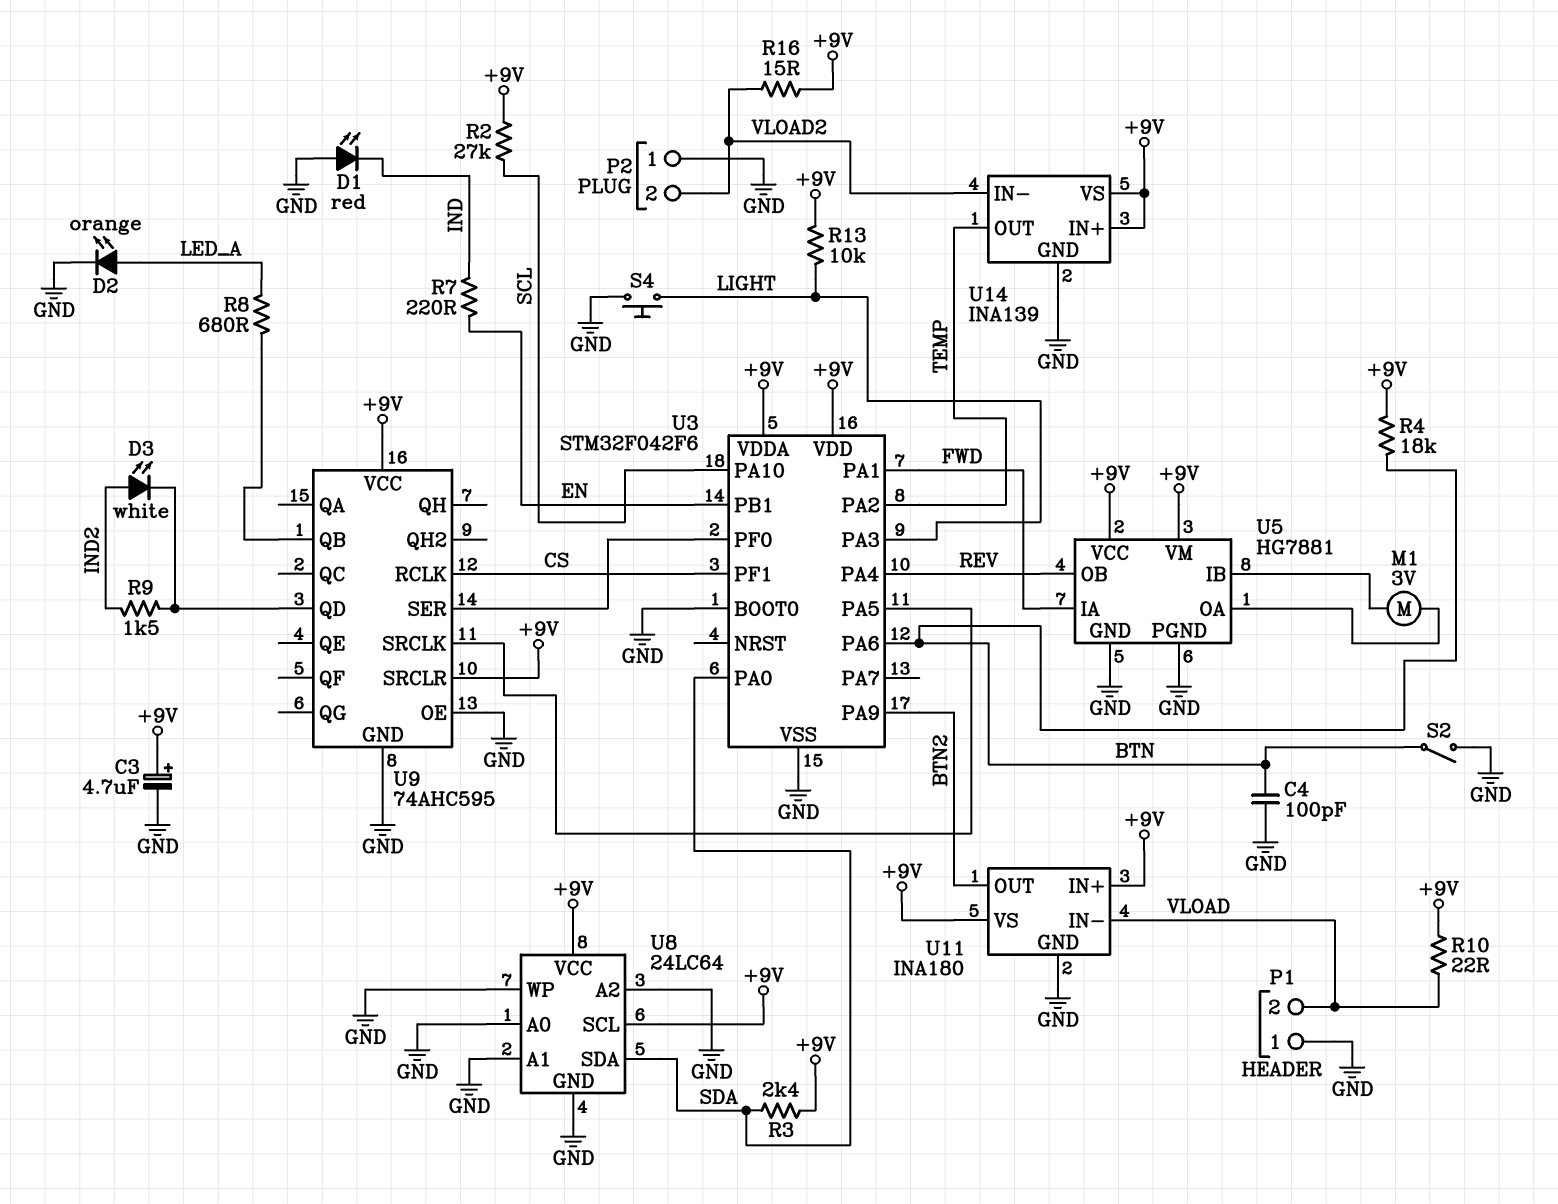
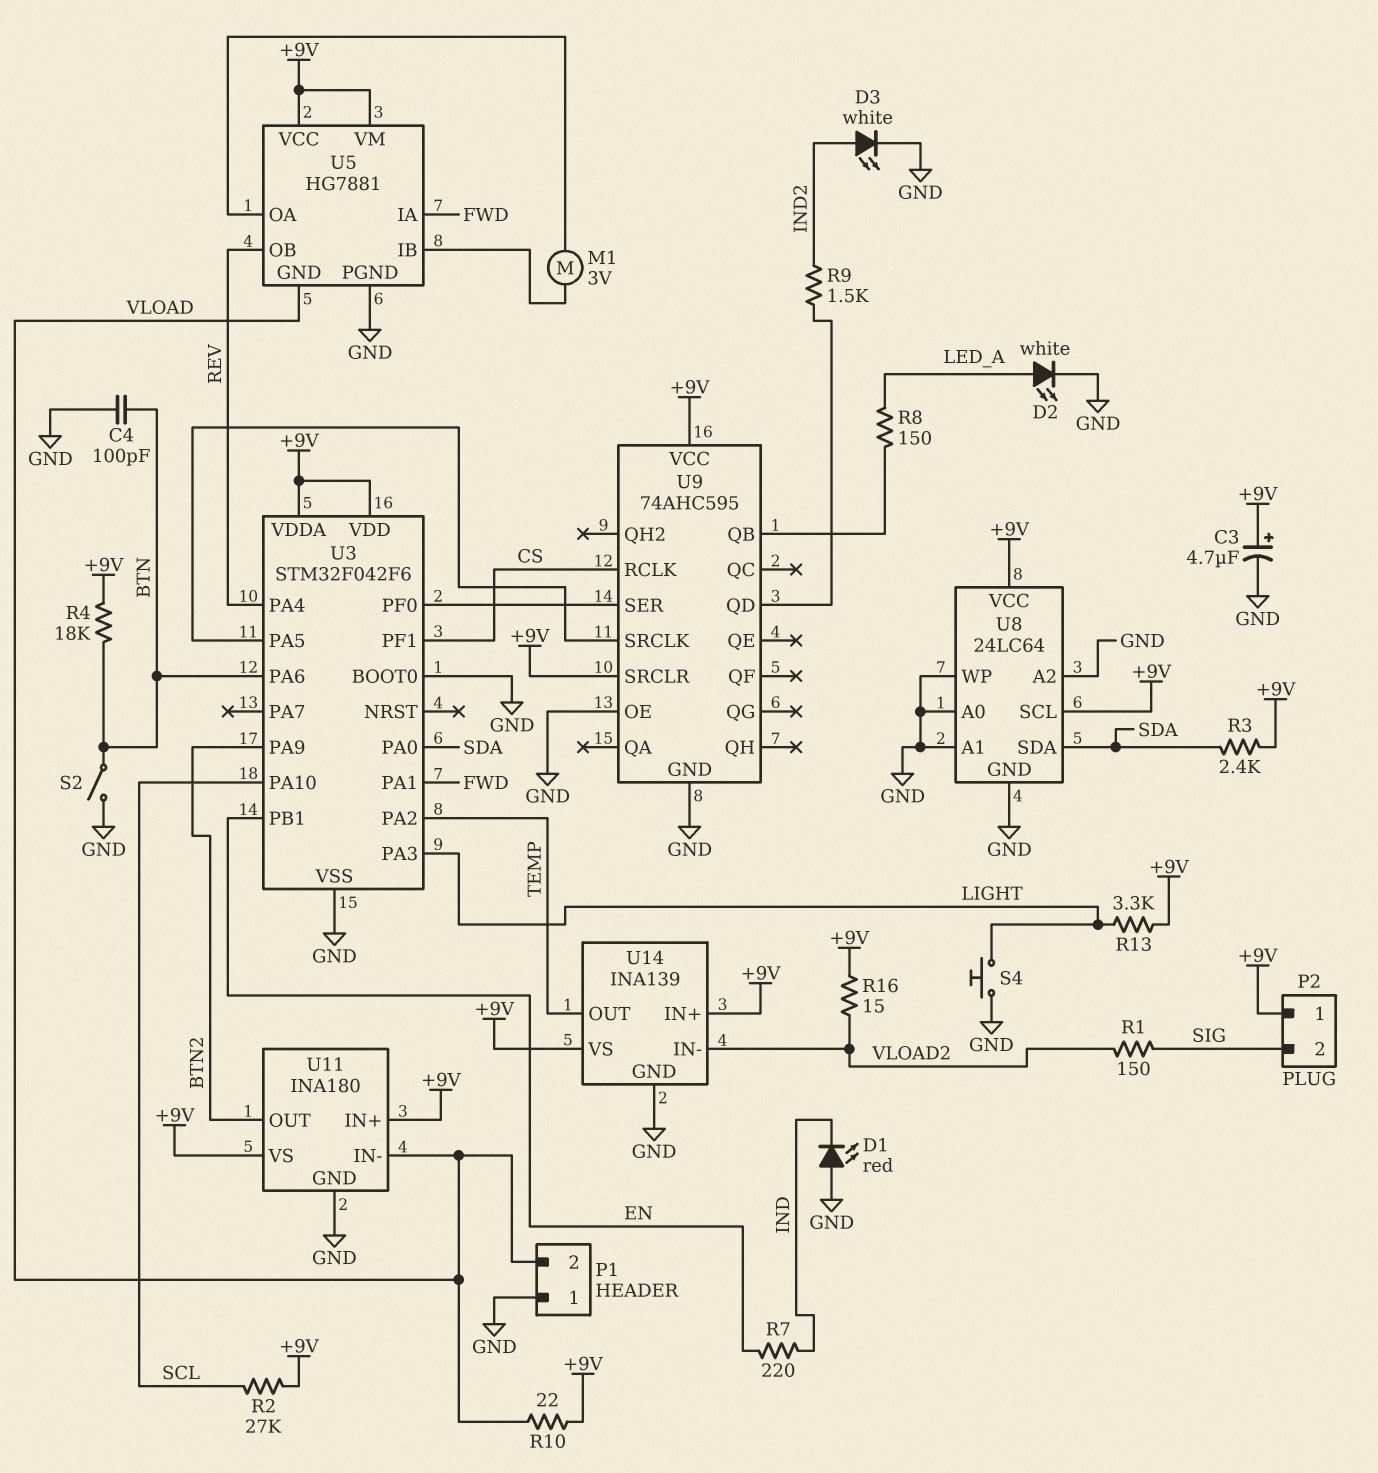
D2: LED orange (A LED_A, K GND) -> LED white (A LED_A, K GND)
D3: LED white (A IND2, K U9/QD) -> LED white (A IND2, K GND)
P2 pin 1: GND -> +9V
P2 pin 2: VLOAD2 -> SIG
R1: none -> 150 (SIG, VLOAD2)
R8: 680 (LED_A, U9/QB) -> 150 (LED_A, U9/QB)
R13: 10k (+9V, LIGHT) -> 3.3k (+9V, LIGHT)
U5 pin GND: GND -> VLOAD

